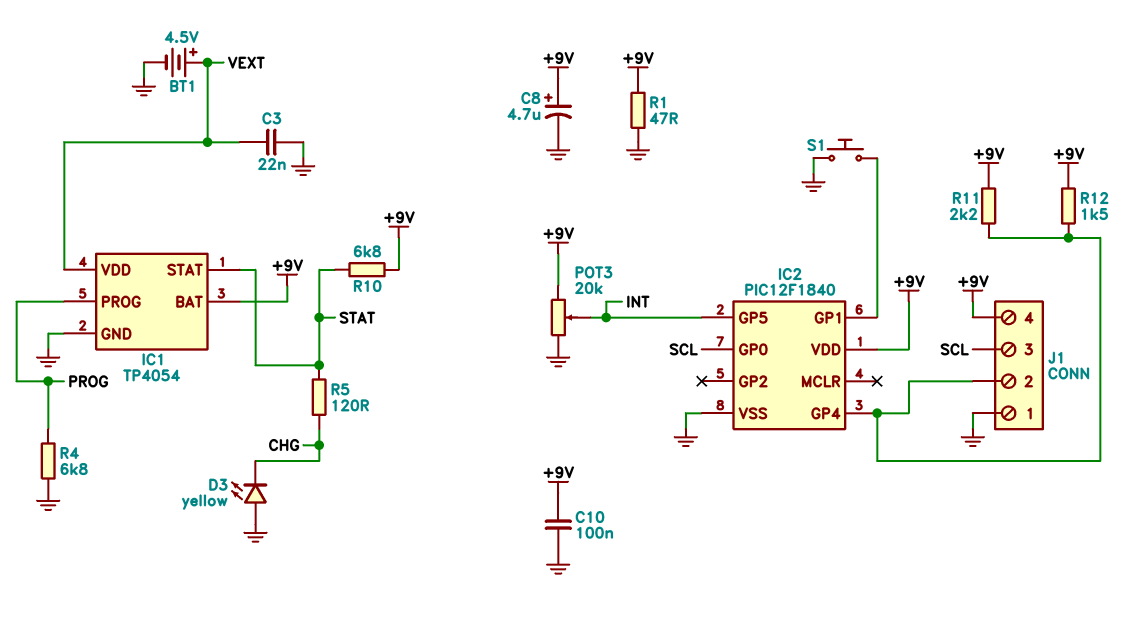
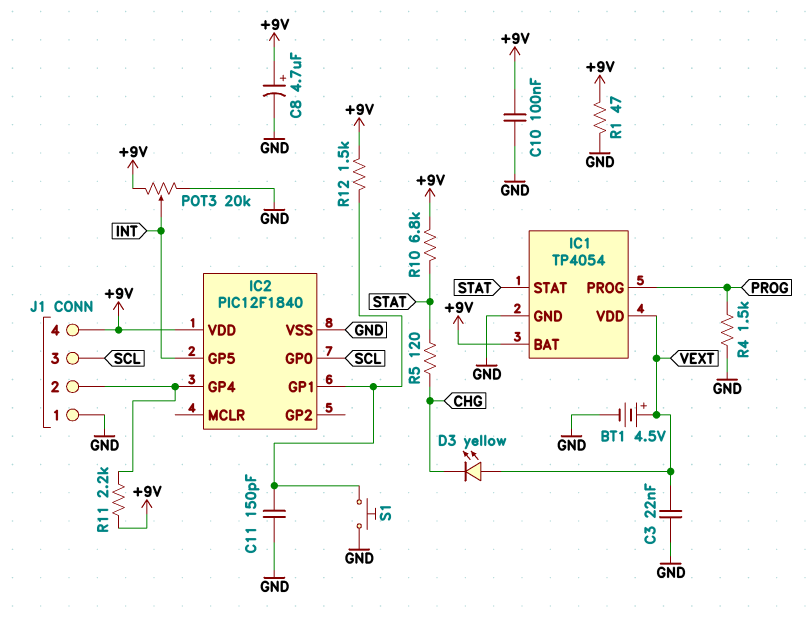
C11: none -> 150pF (GND, IC2/GP1)
D3: LED yellow (A GND, K CHG) -> LED yellow (A VEXT, K CHG)
R4: 6.8k (GND, PROG) -> 1.5k (GND, PROG)
R12: 1.5k (+9V, IC2/GP4) -> 1.5k (+9V, IC2/GP1)

